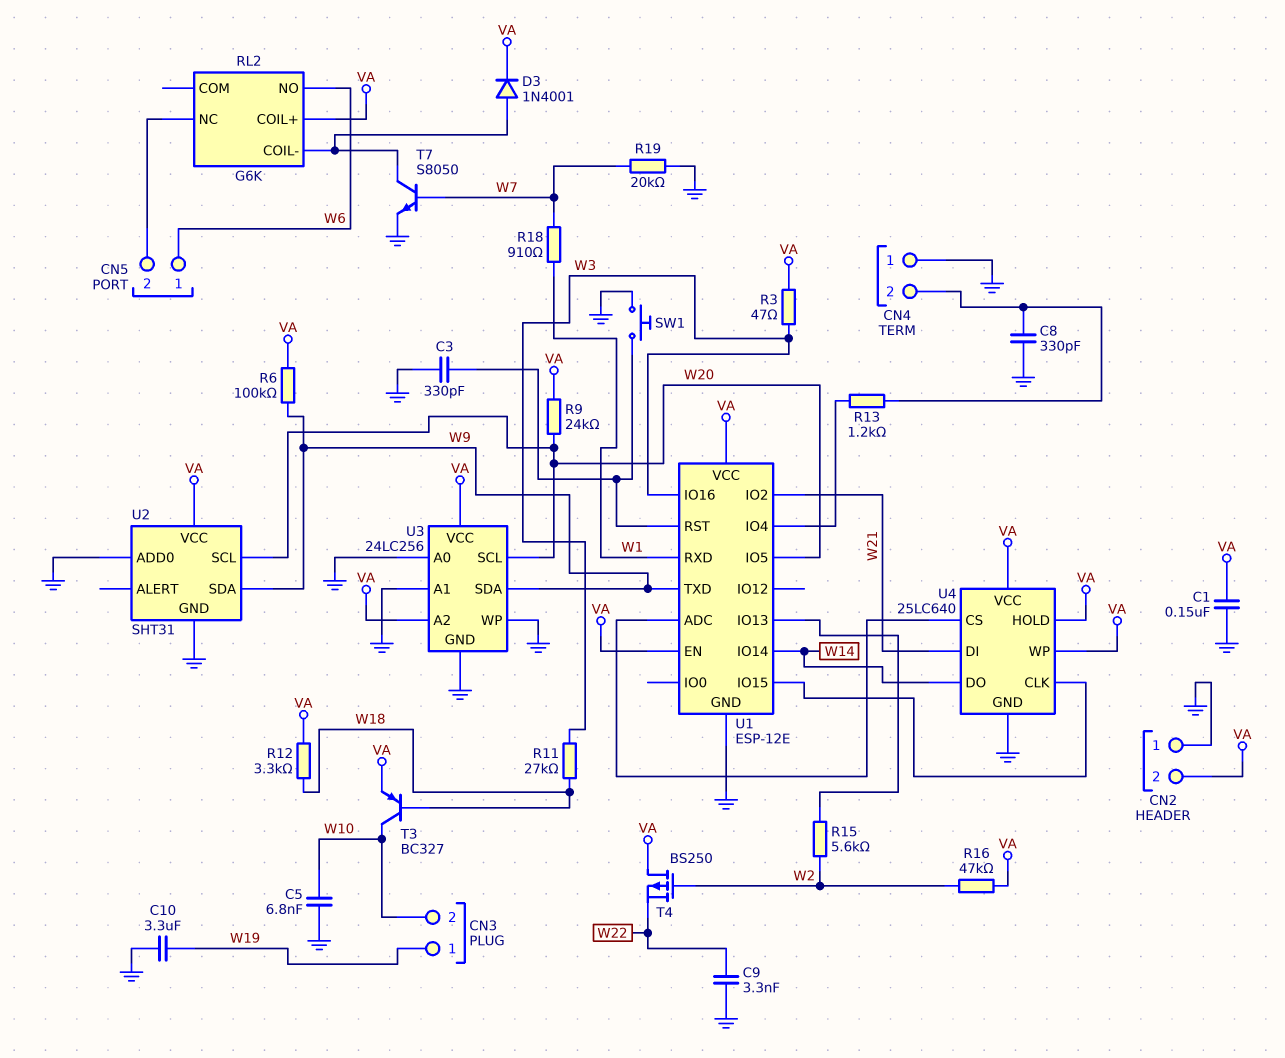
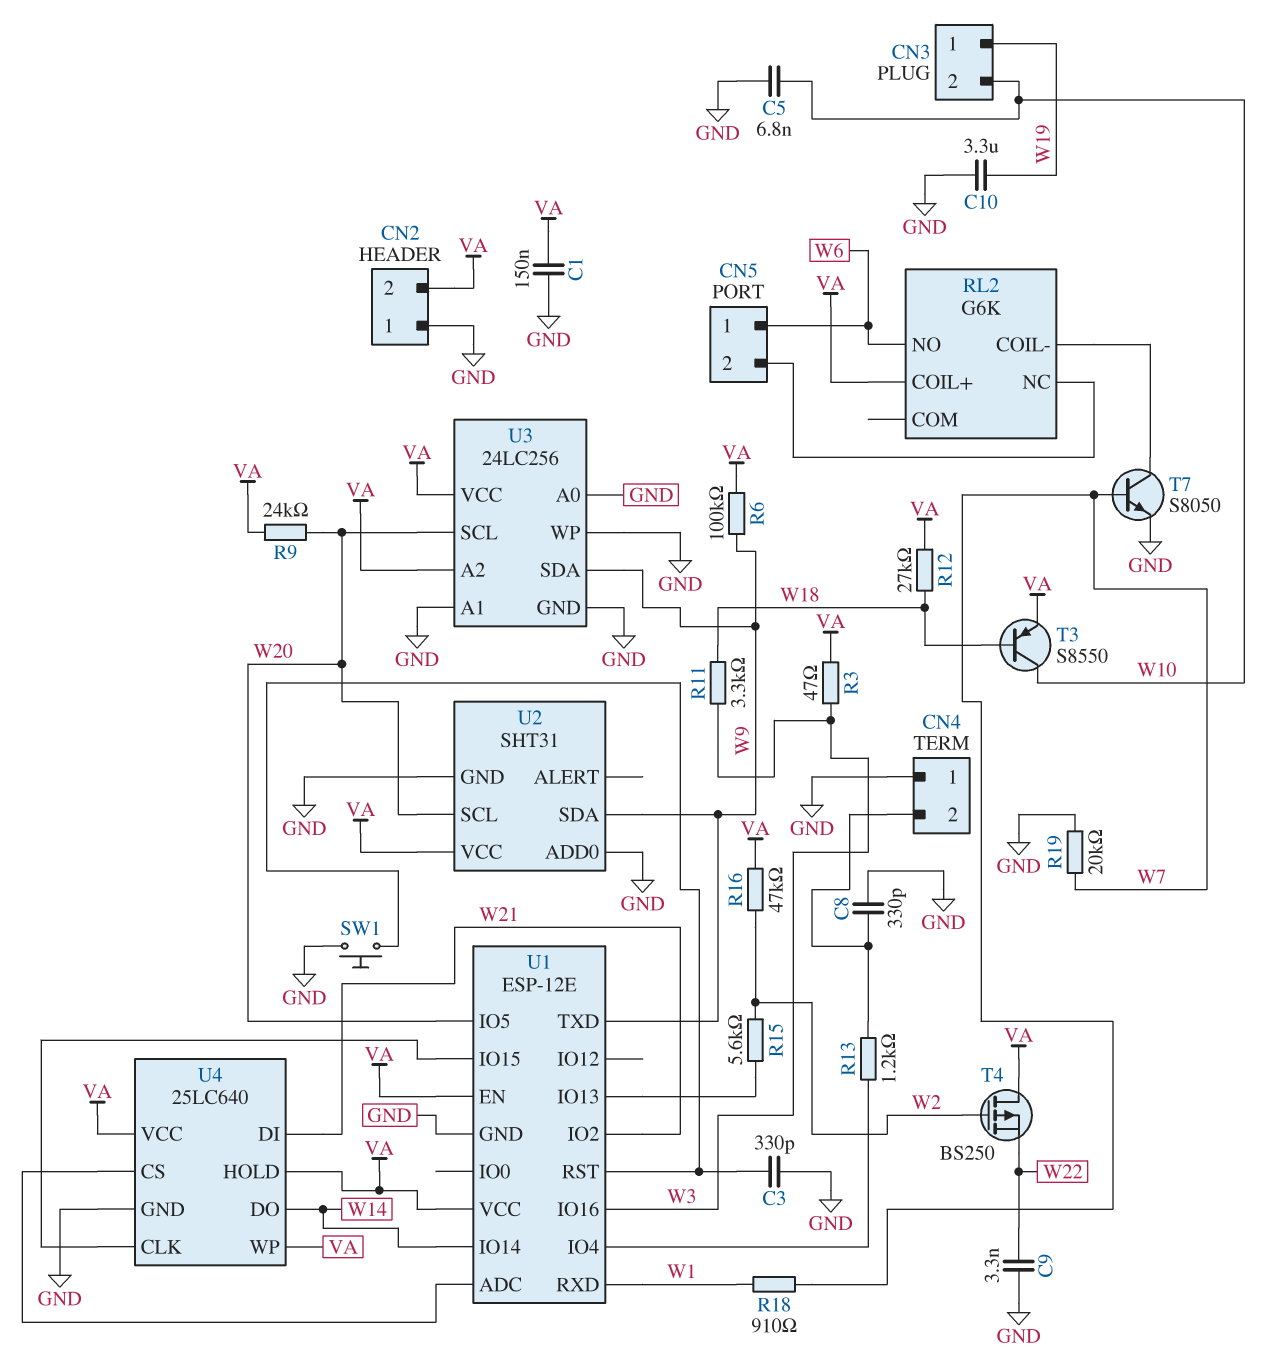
D3: diode 1N4001 (A RL2/COIL-, K VA) -> none
R11: 27k (W3, W18) -> 3.3k (W3, W18)
R12: 3.3k (VA, W18) -> 27k (VA, W18)
T3: PNP BC327 (B W18, C W10, E VA) -> PNP S8550 (B W18, C W10, E VA)

